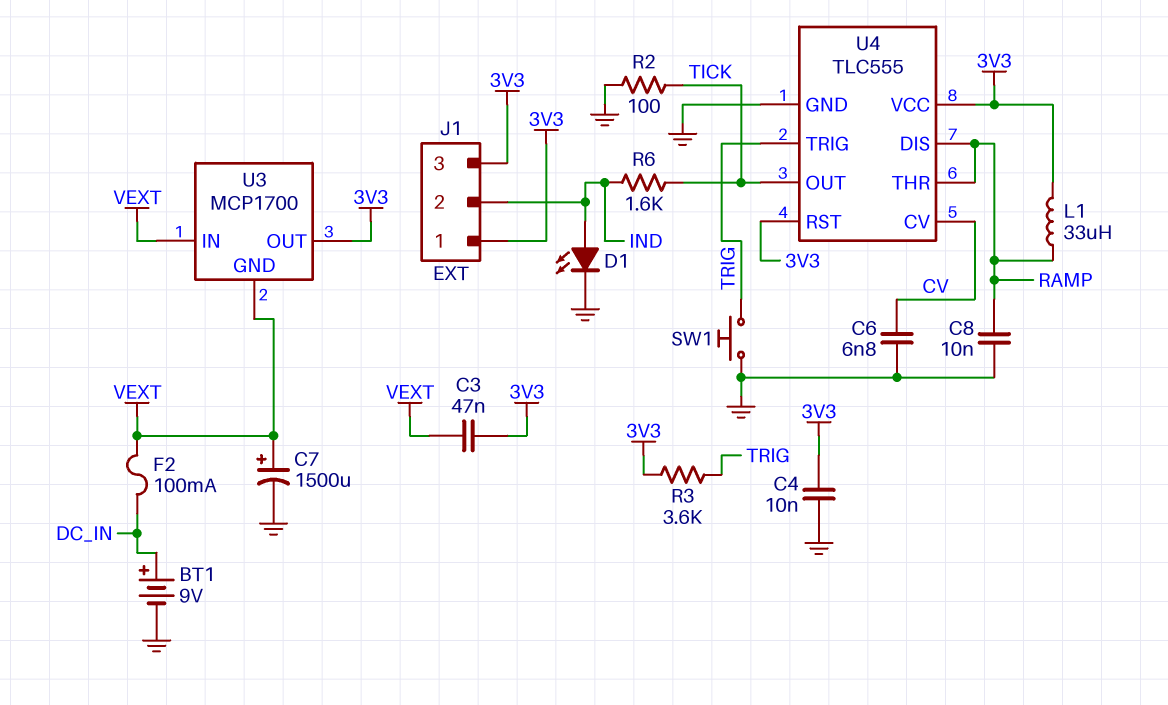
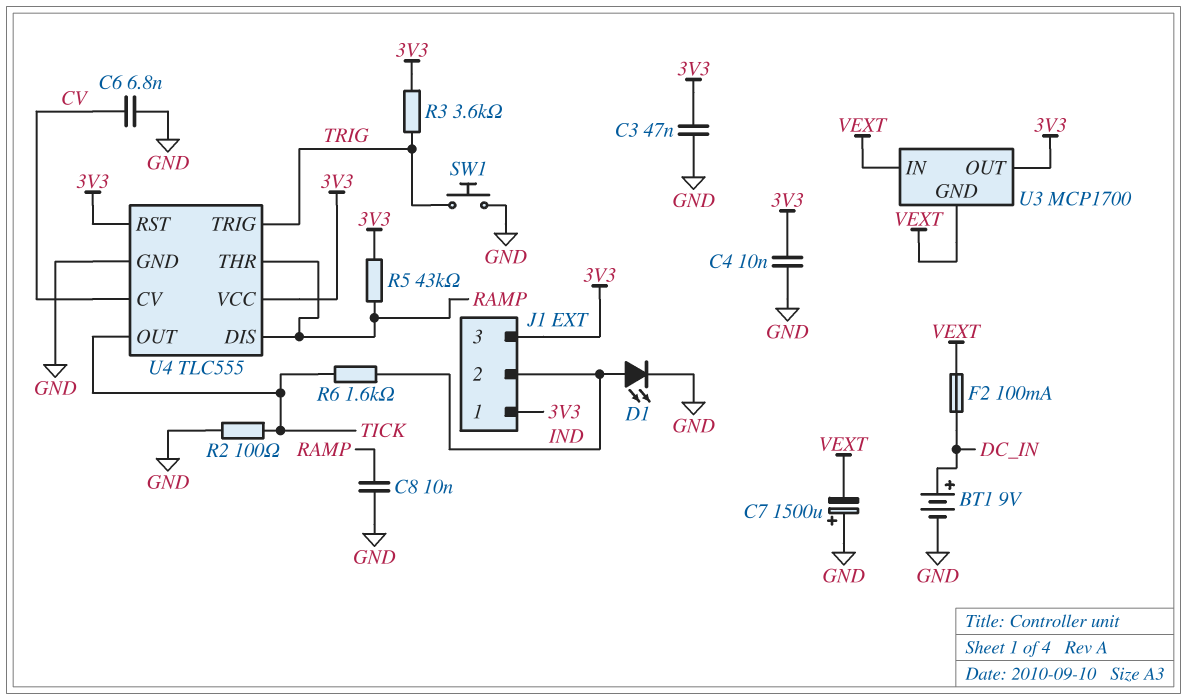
C3: 47nF (3V3, VEXT) -> 47nF (3V3, GND)
C7: 1500uF (plus VEXT, minus GND) -> 1500uF (plus GND, minus VEXT)
L1: 33uH (3V3, RAMP) -> none
R5: none -> 43k (3V3, RAMP)

